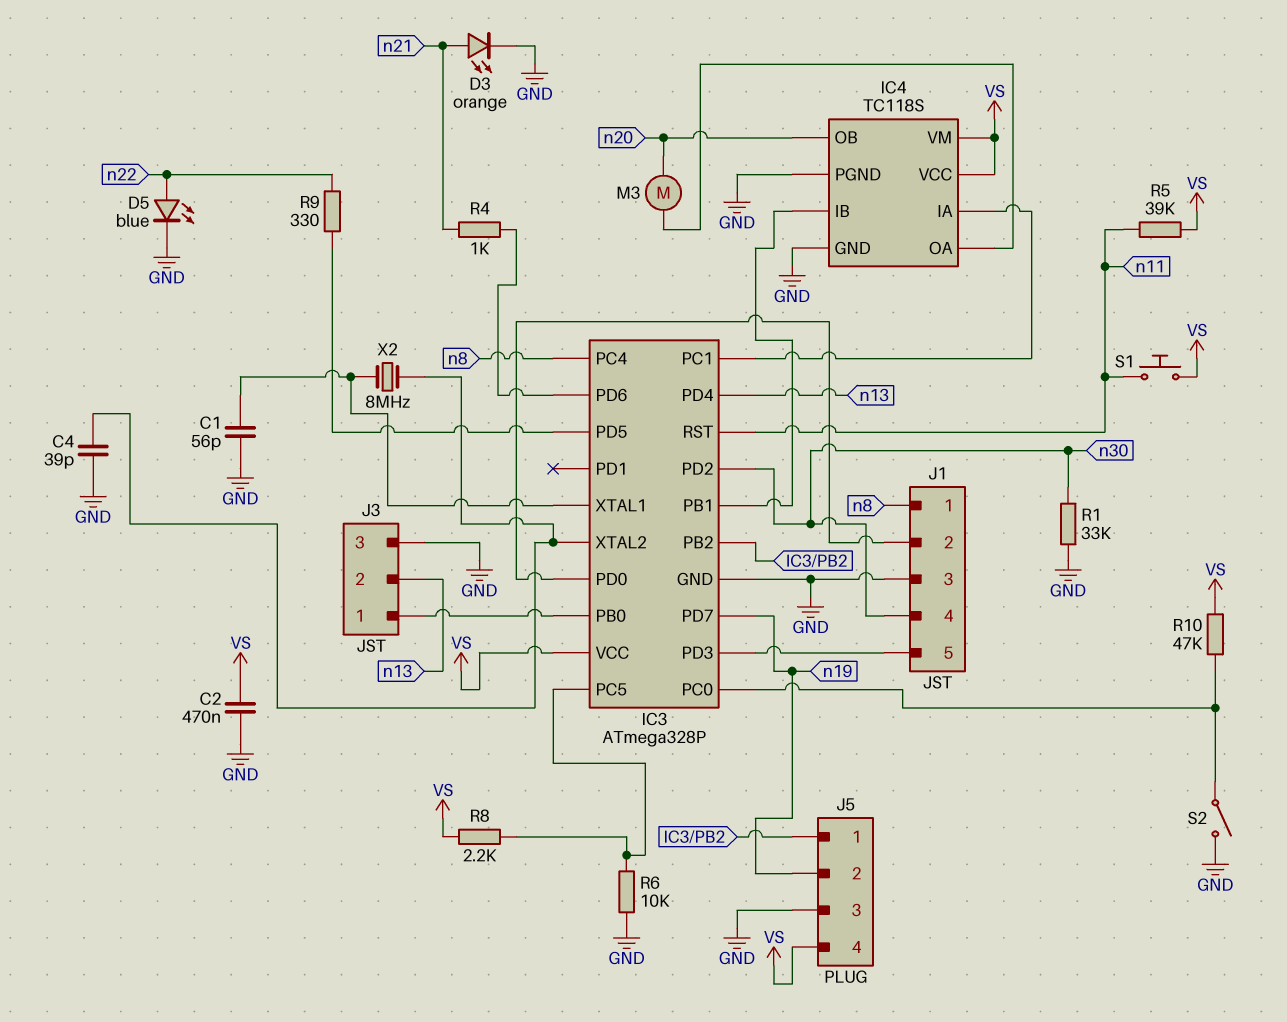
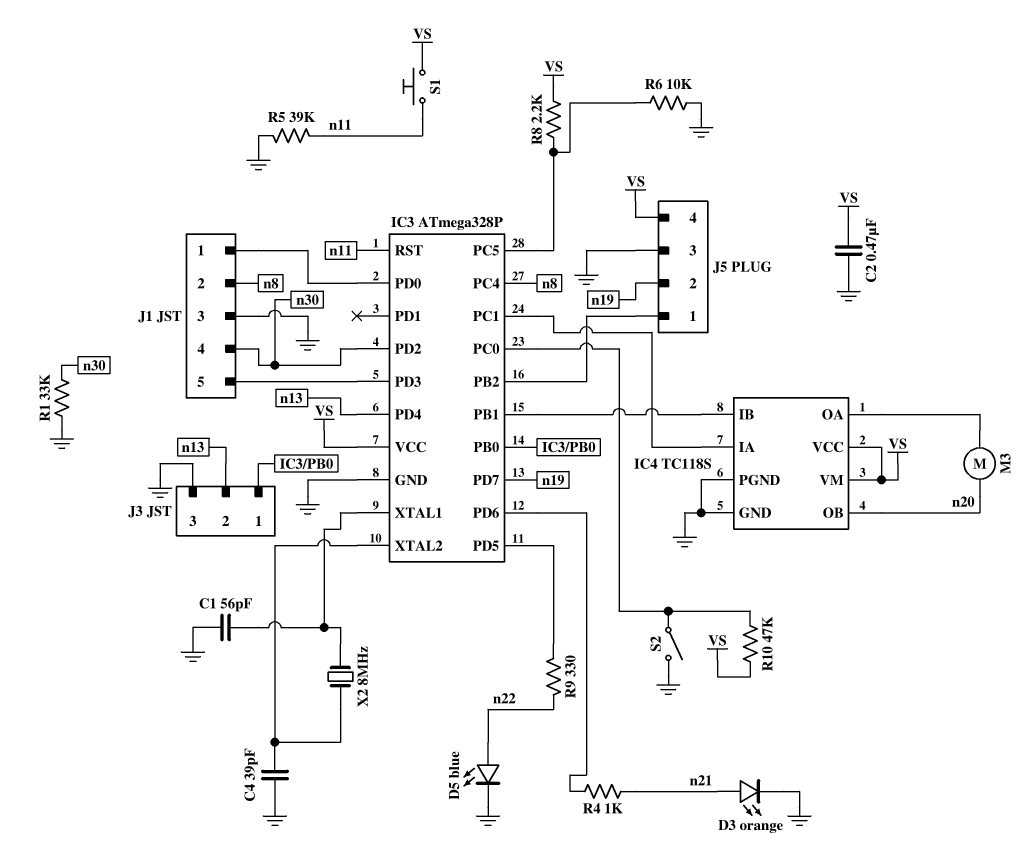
J1 pin 1: n8 -> IC3/PD0
J1 pin 2: IC3/PD0 -> n8
R5: 39k (VS, n11) -> 39k (GND, n11)

